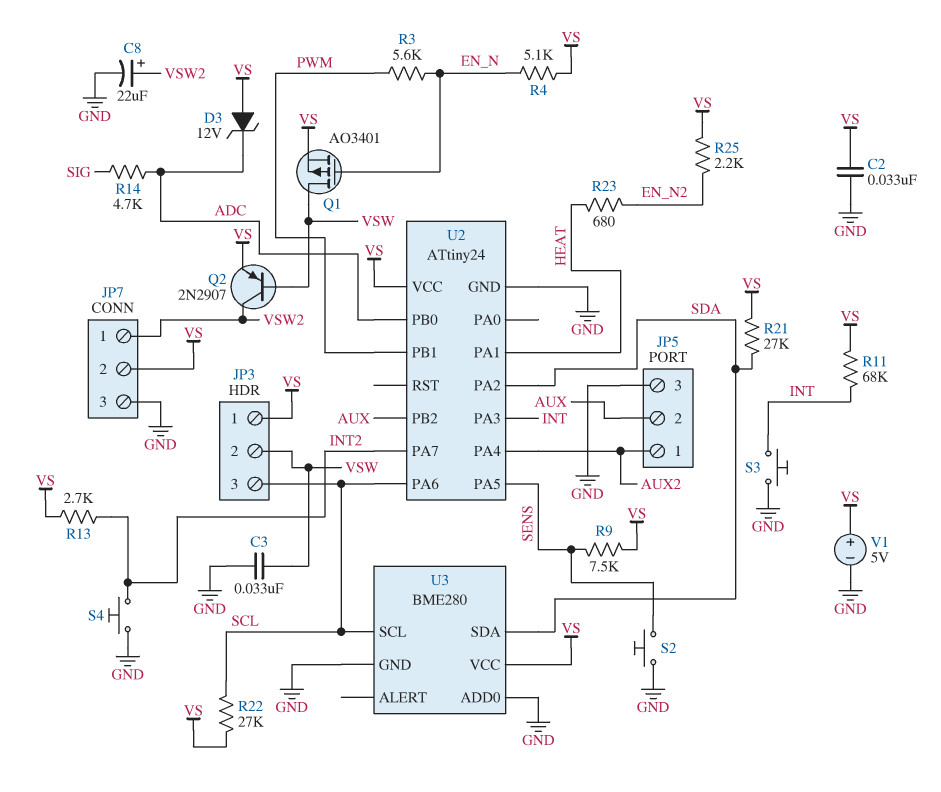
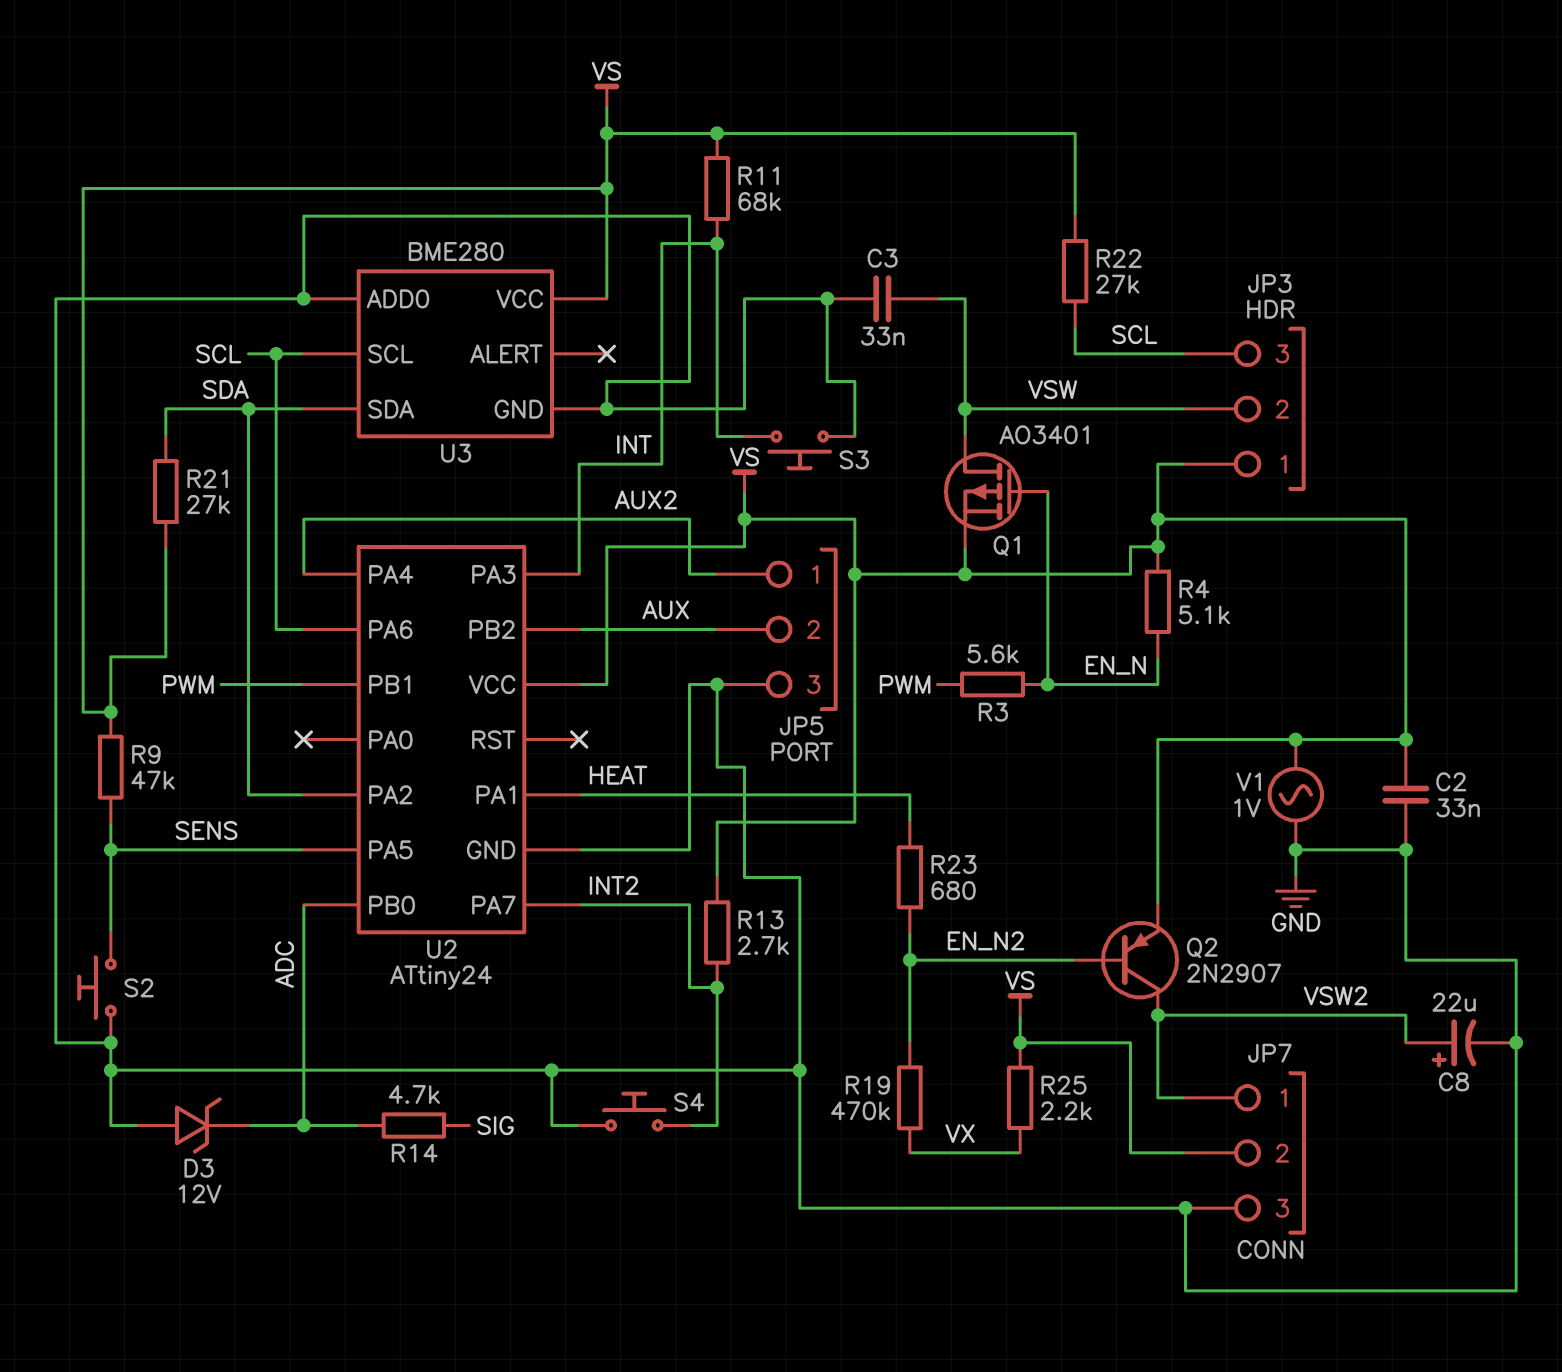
D3: zener 12V (A VS, K ADC) -> zener 12V (A GND, K ADC)
Q2: PNP 2N2907 (B VSW, C VSW2, E VS) -> PNP 2N2907 (B EN_N2, C VSW2, E VS)
R9: 7.5k (SENS, VS) -> 47k (SENS, VS)
R19: none -> 470k (EN_N2, VX)
R25: 2.2k (EN_N2, VS) -> 2.2k (VS, VX)
V1: 5V (plus VS, minus GND) -> AC 1V (GND, VS)

